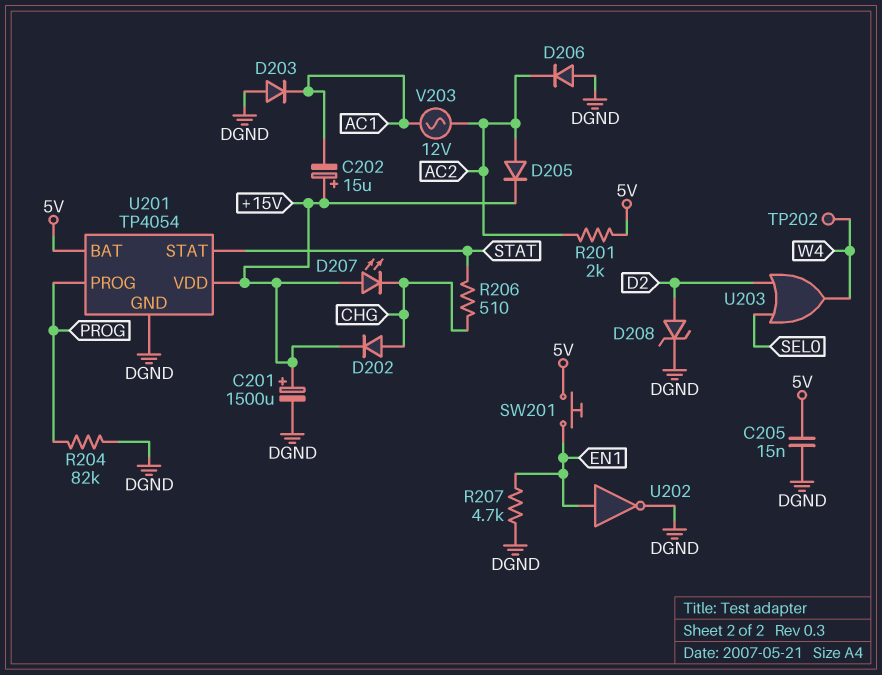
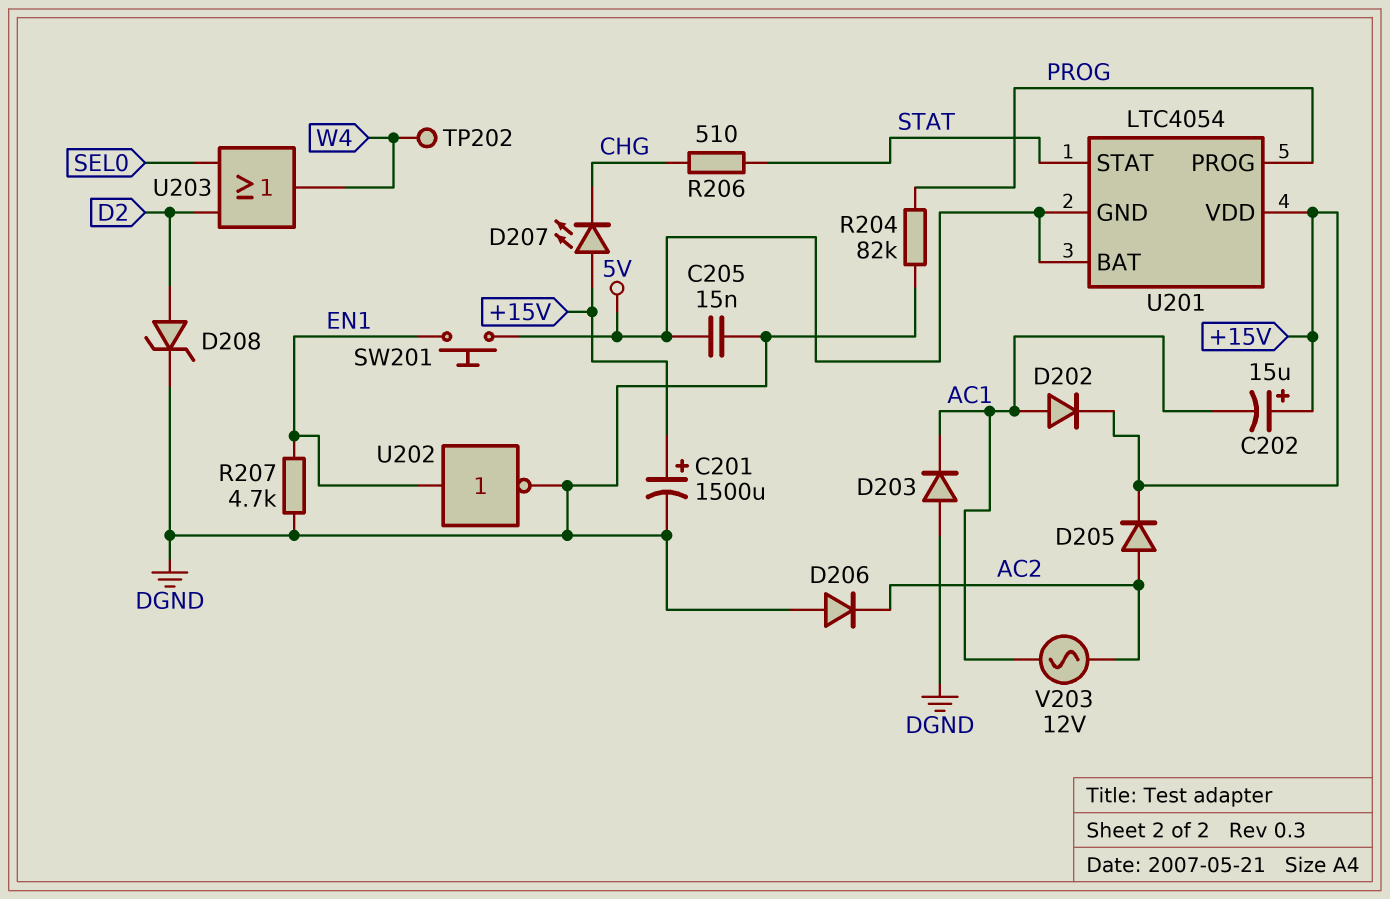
D202: diode (A CHG, K +15V) -> diode (A AC1, K +15V)
R201: 2k (5V, AC2) -> none
U201: TP4054 -> LTC4054
U201 pin GND: DGND -> 5V

